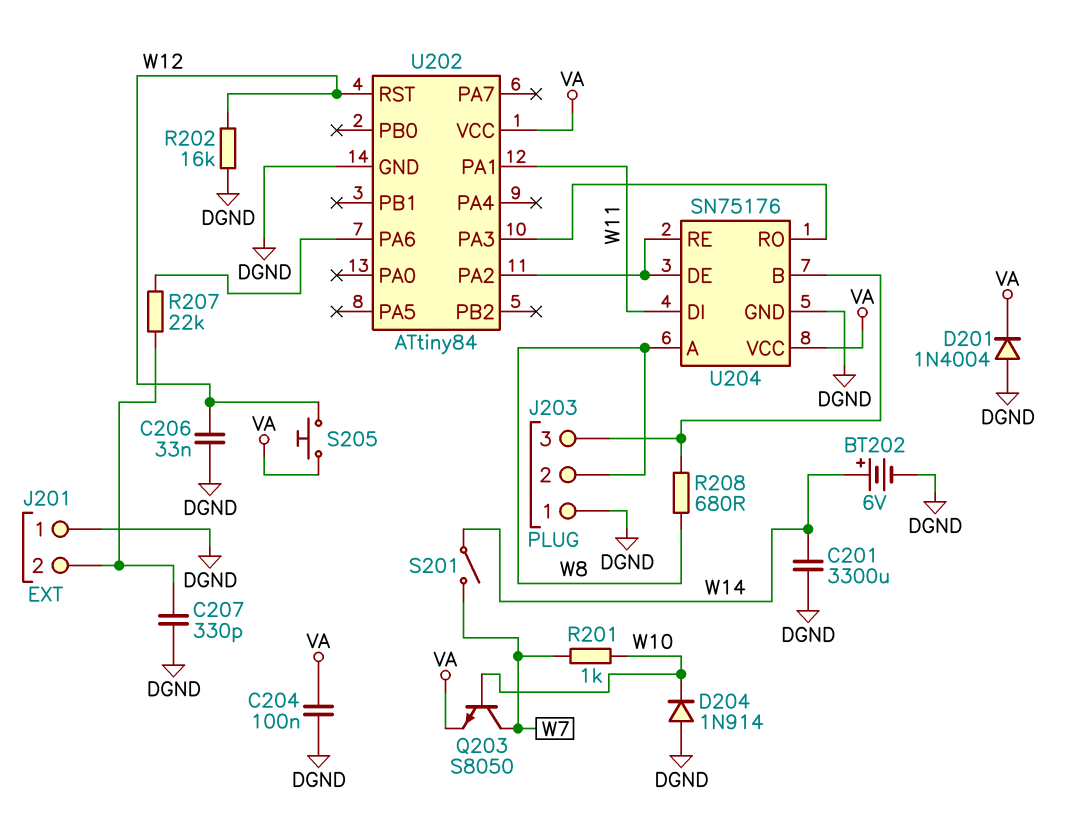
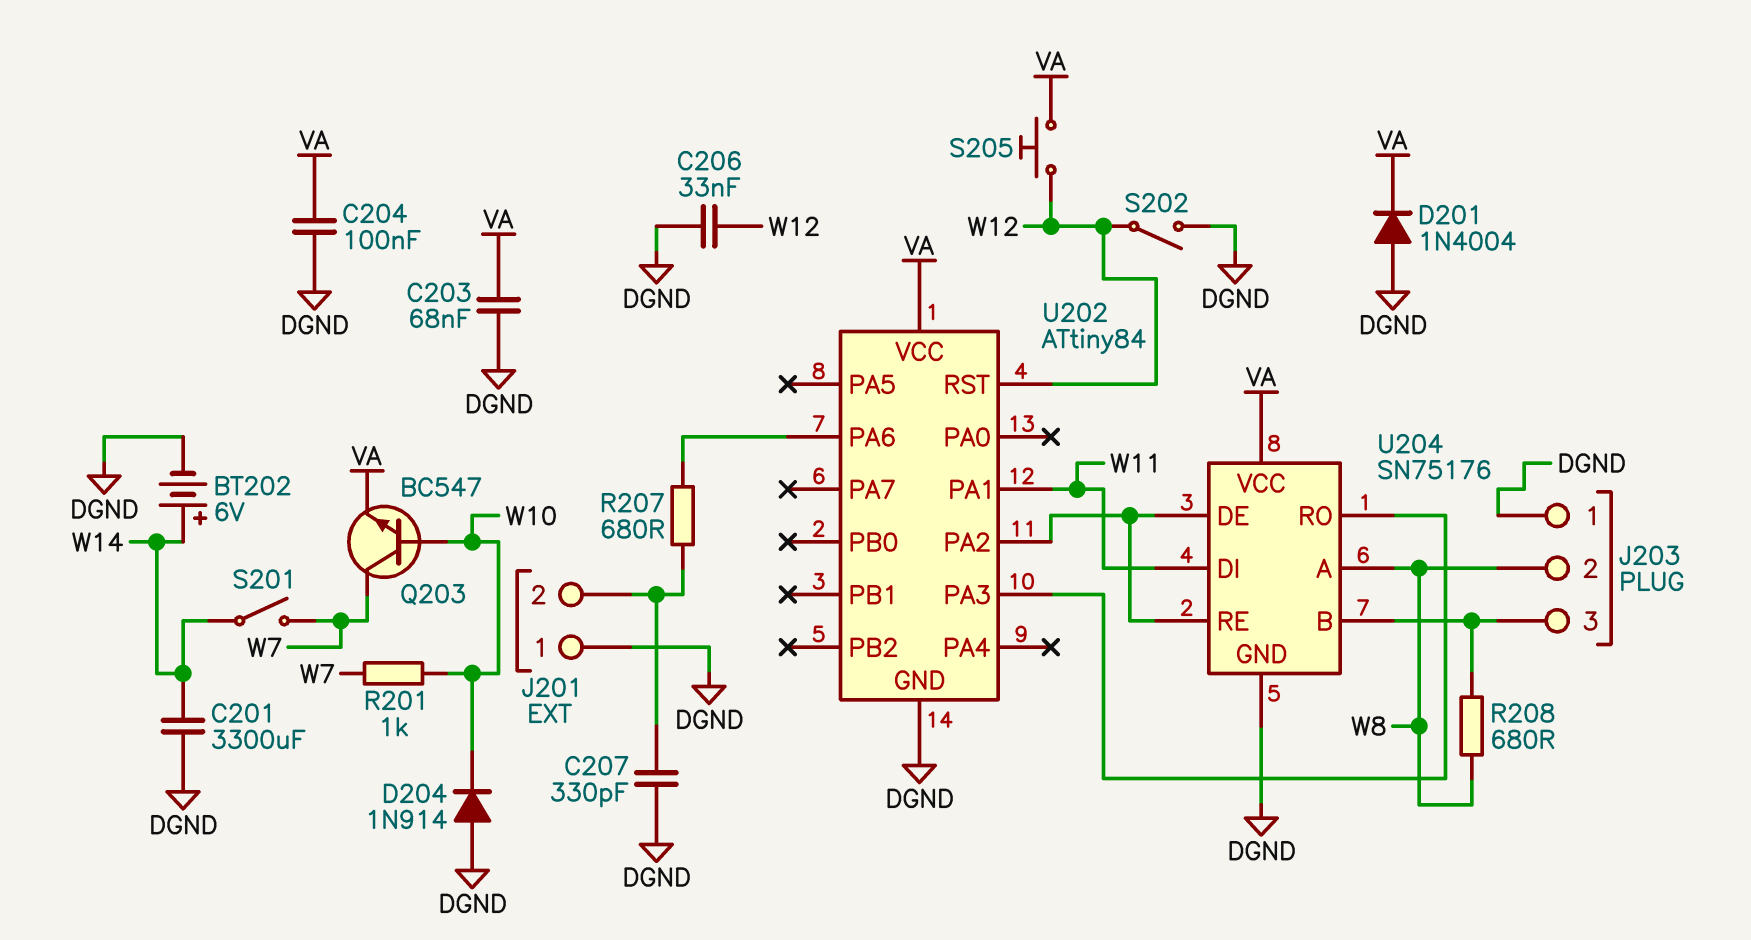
C203: none -> 68nF (DGND, VA)
Q203: NPN S8050 (B W10, C W7, E VA) -> NPN BC547 (B W10, C W7, E VA)
R202: 16k (DGND, W12) -> none
R207: 22k (J201/2, U202/PA6) -> 680 (J201/2, U202/PA6)
S202: none -> switch (DGND, W12)

